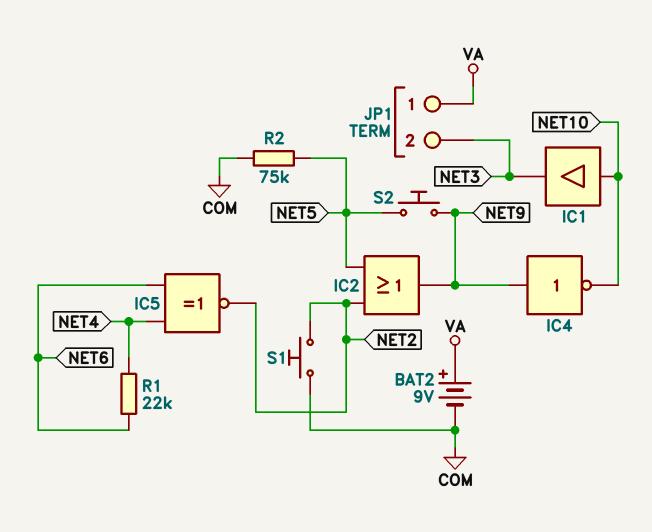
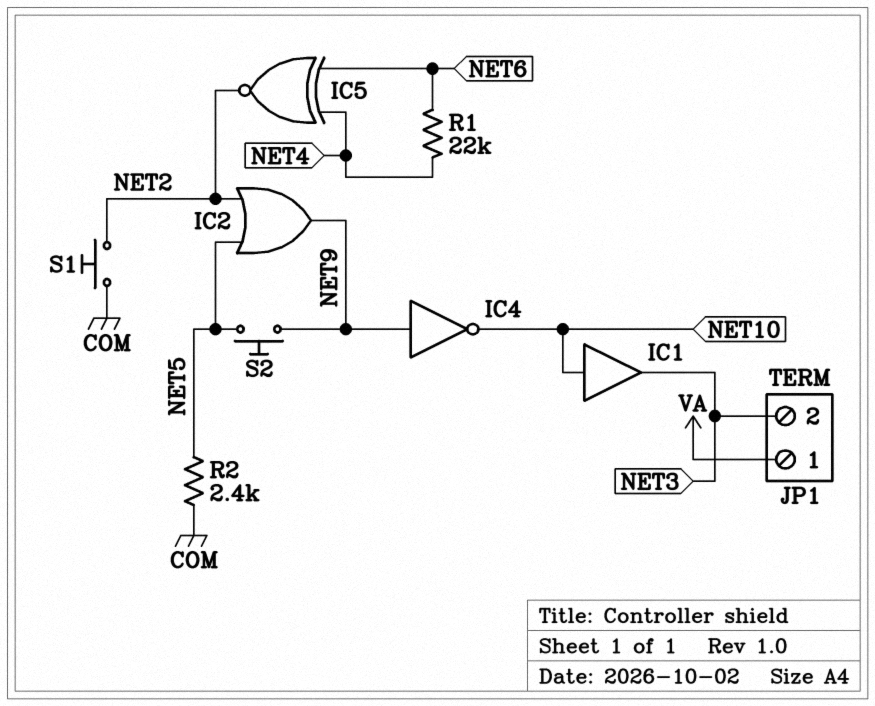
BAT2: 9V (plus VA, minus COM) -> none
R2: 75k (COM, NET5) -> 2.4k (COM, NET5)

